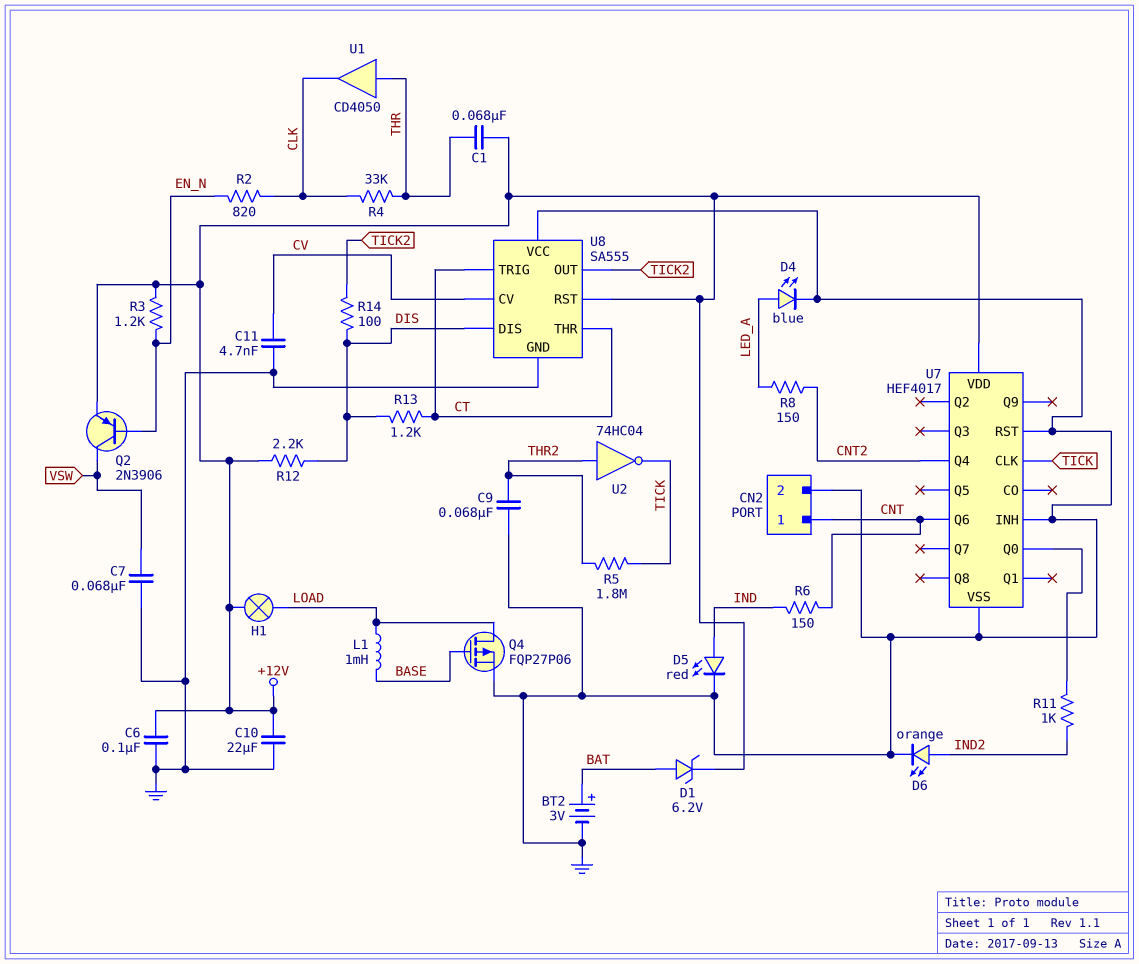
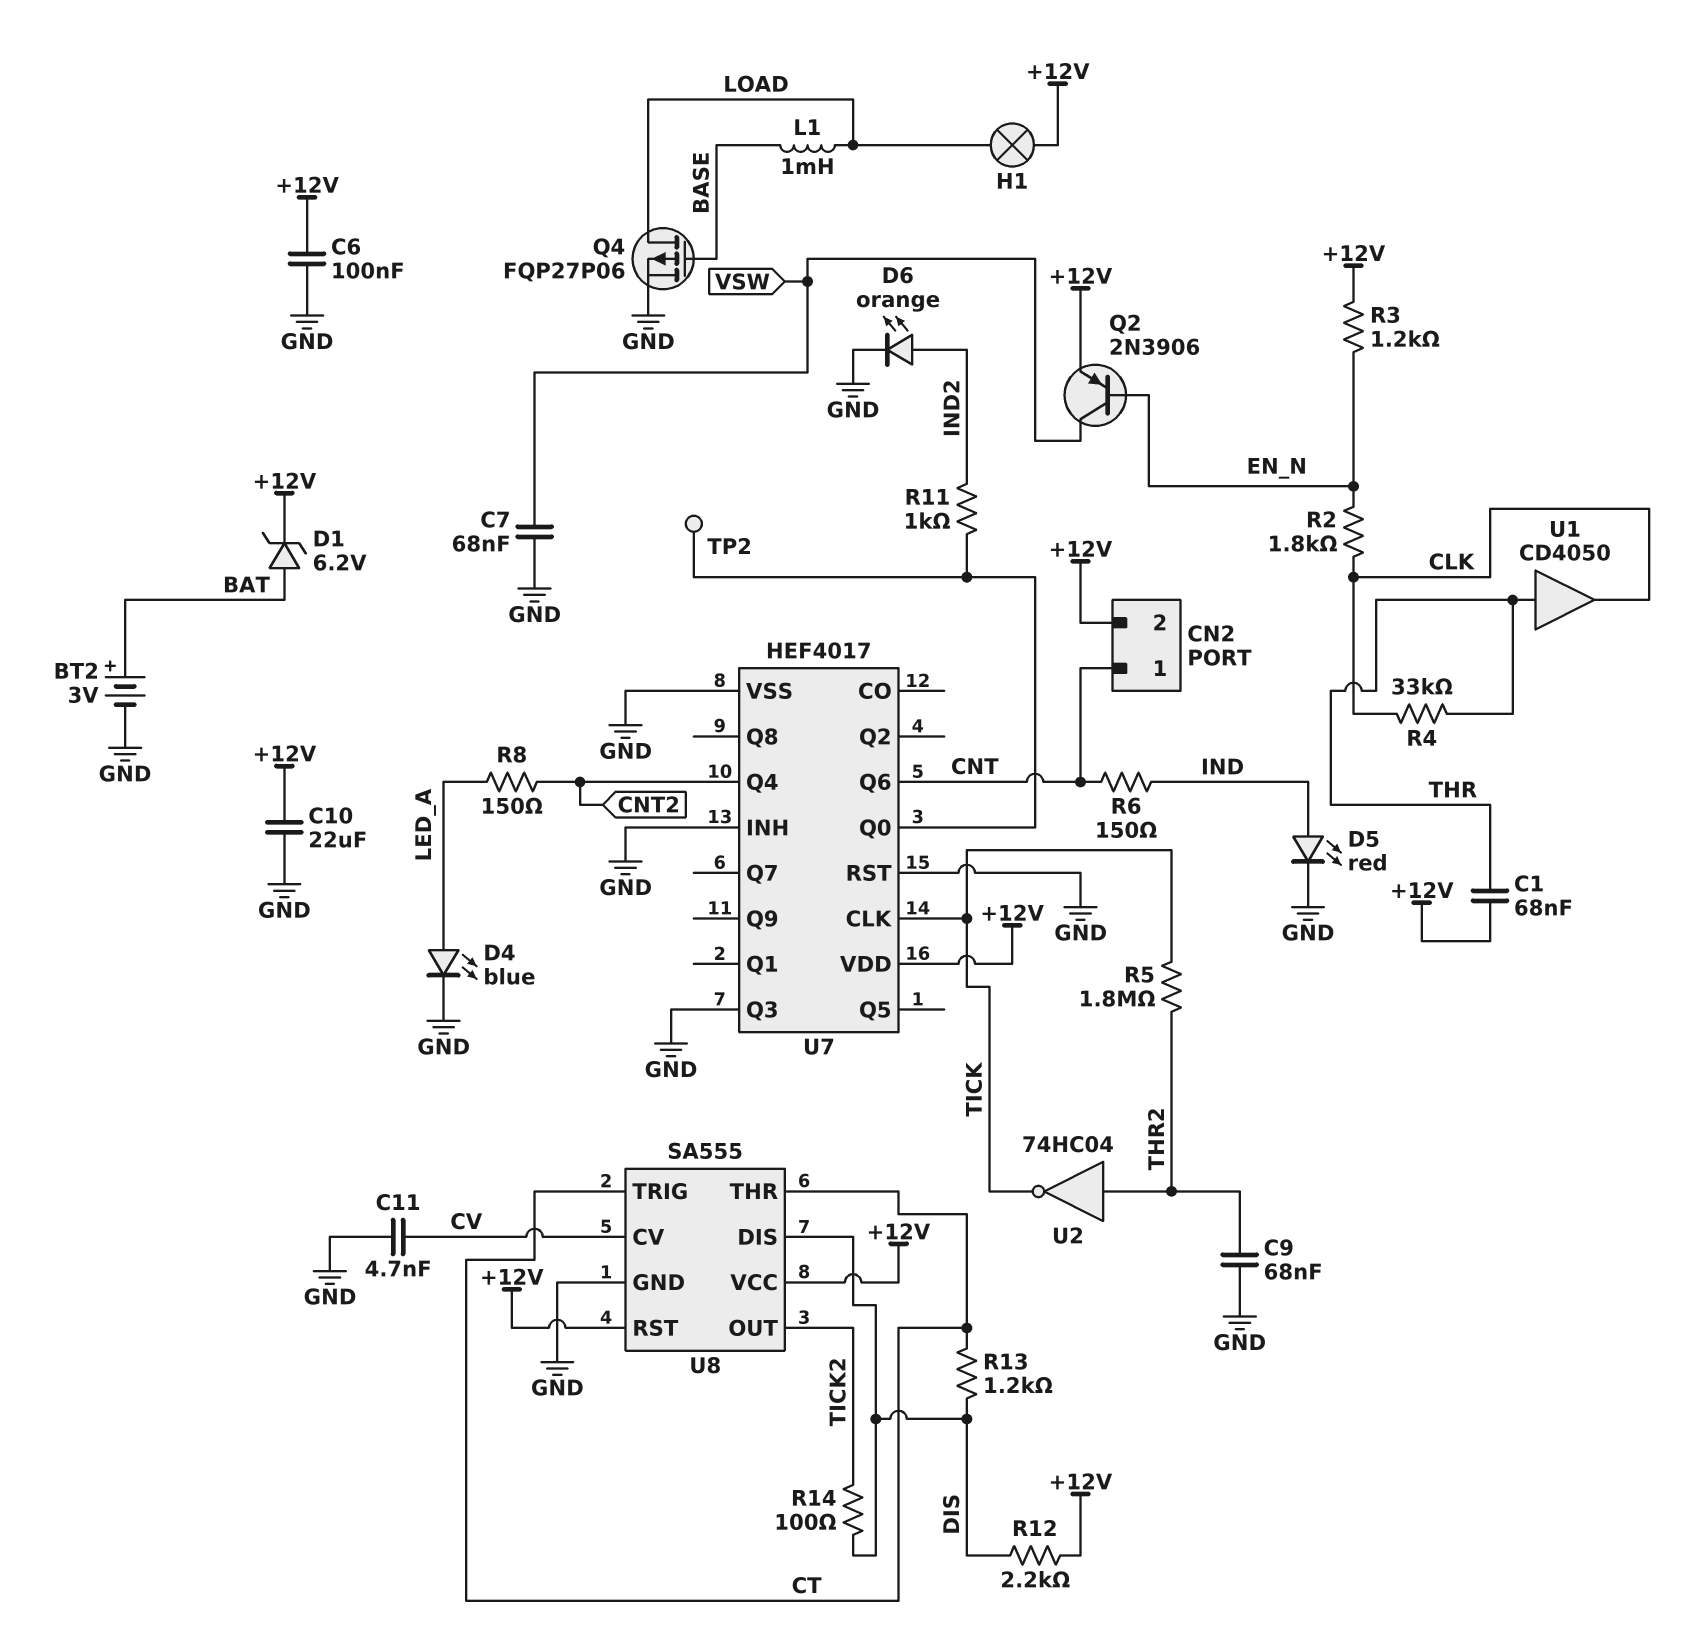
CN2 pin 2: GND -> +12V
R2: 820 (CLK, EN_N) -> 1.8k (CLK, EN_N)
TP2: none -> test point (U7/Q0)
U7 pin Q3: none -> GND
U8 pin VCC: GND -> +12V

